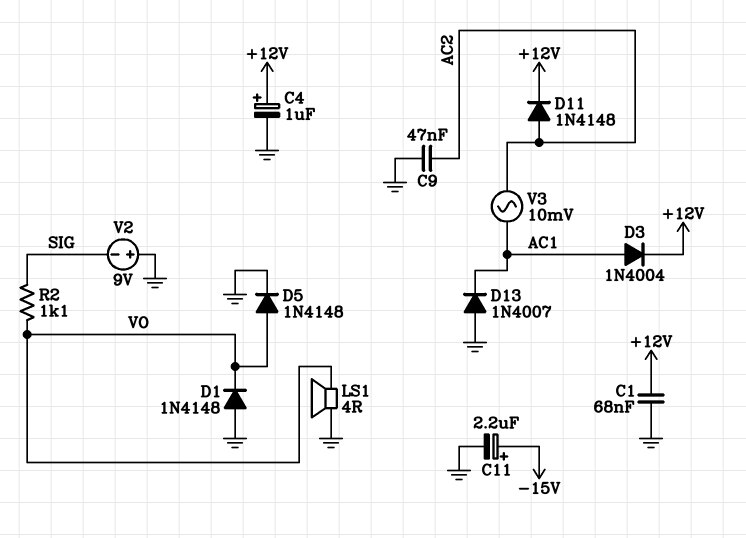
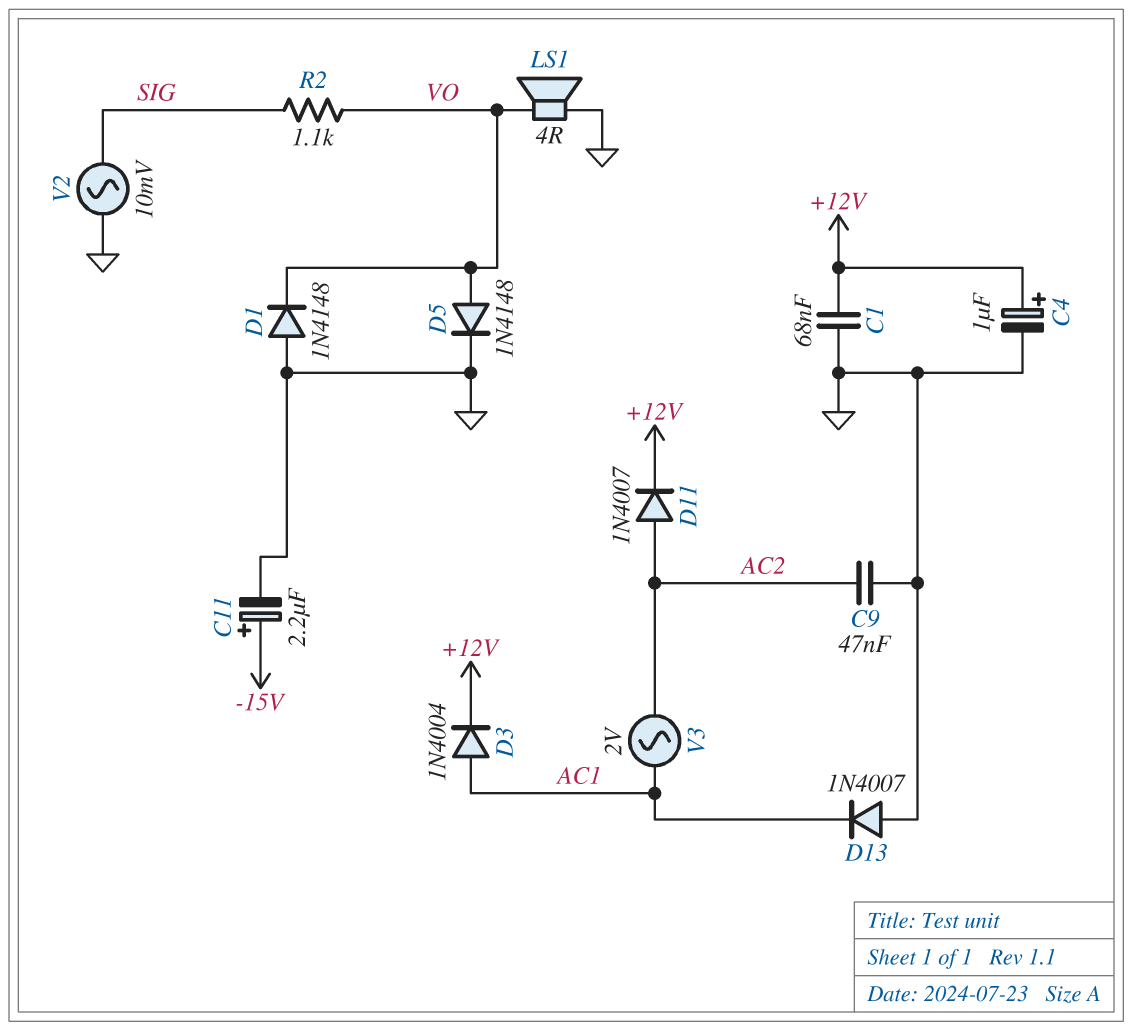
D11: diode 1N4148 (A AC2, K +12V) -> diode 1N4007 (A AC2, K +12V)
V2: 9V (plus GND, minus SIG) -> AC 10mV (GND, SIG)
V3: AC 10mV (AC1, AC2) -> AC 2V (AC1, AC2)

